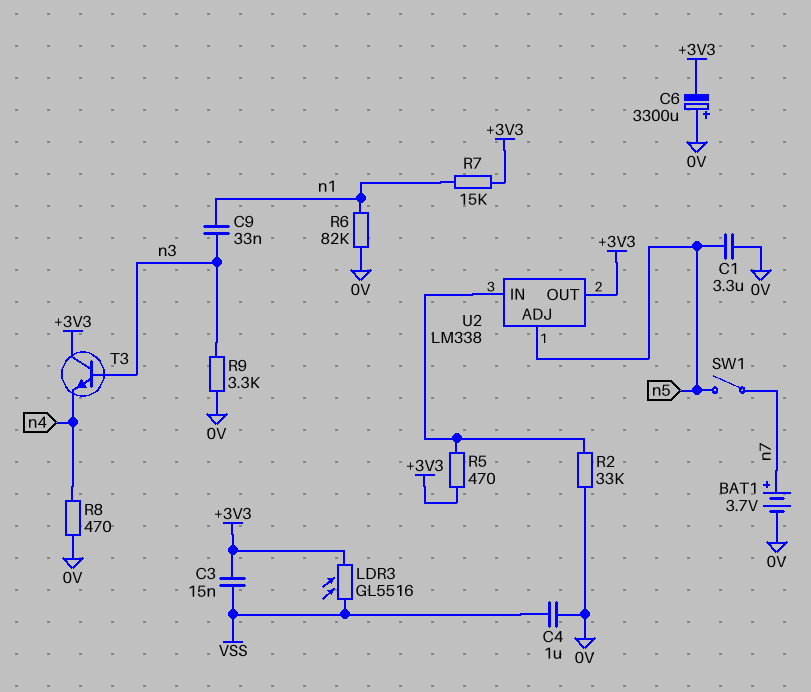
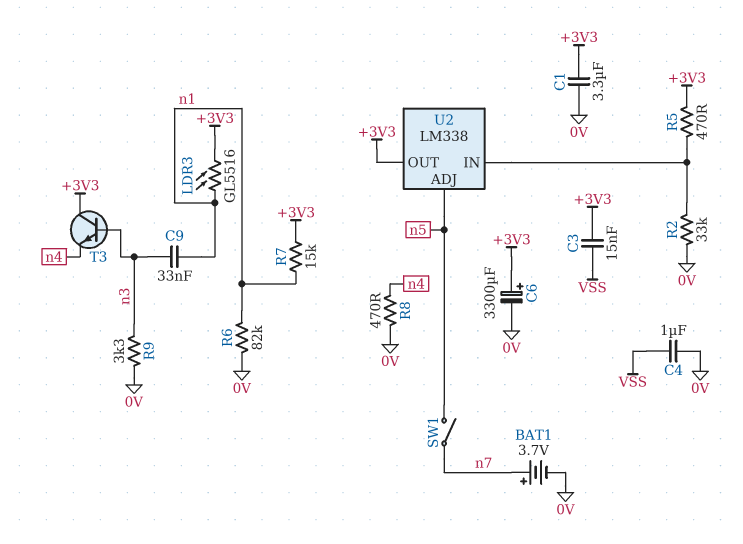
C1: 3.3uF (0V, n5) -> 3.3uF (+3V3, 0V)
C6: 3300uF (plus 0V, minus +3V3) -> 3300uF (plus +3V3, minus 0V)
LDR3: GL5516 (+3V3, VSS) -> GL5516 (+3V3, n1)

